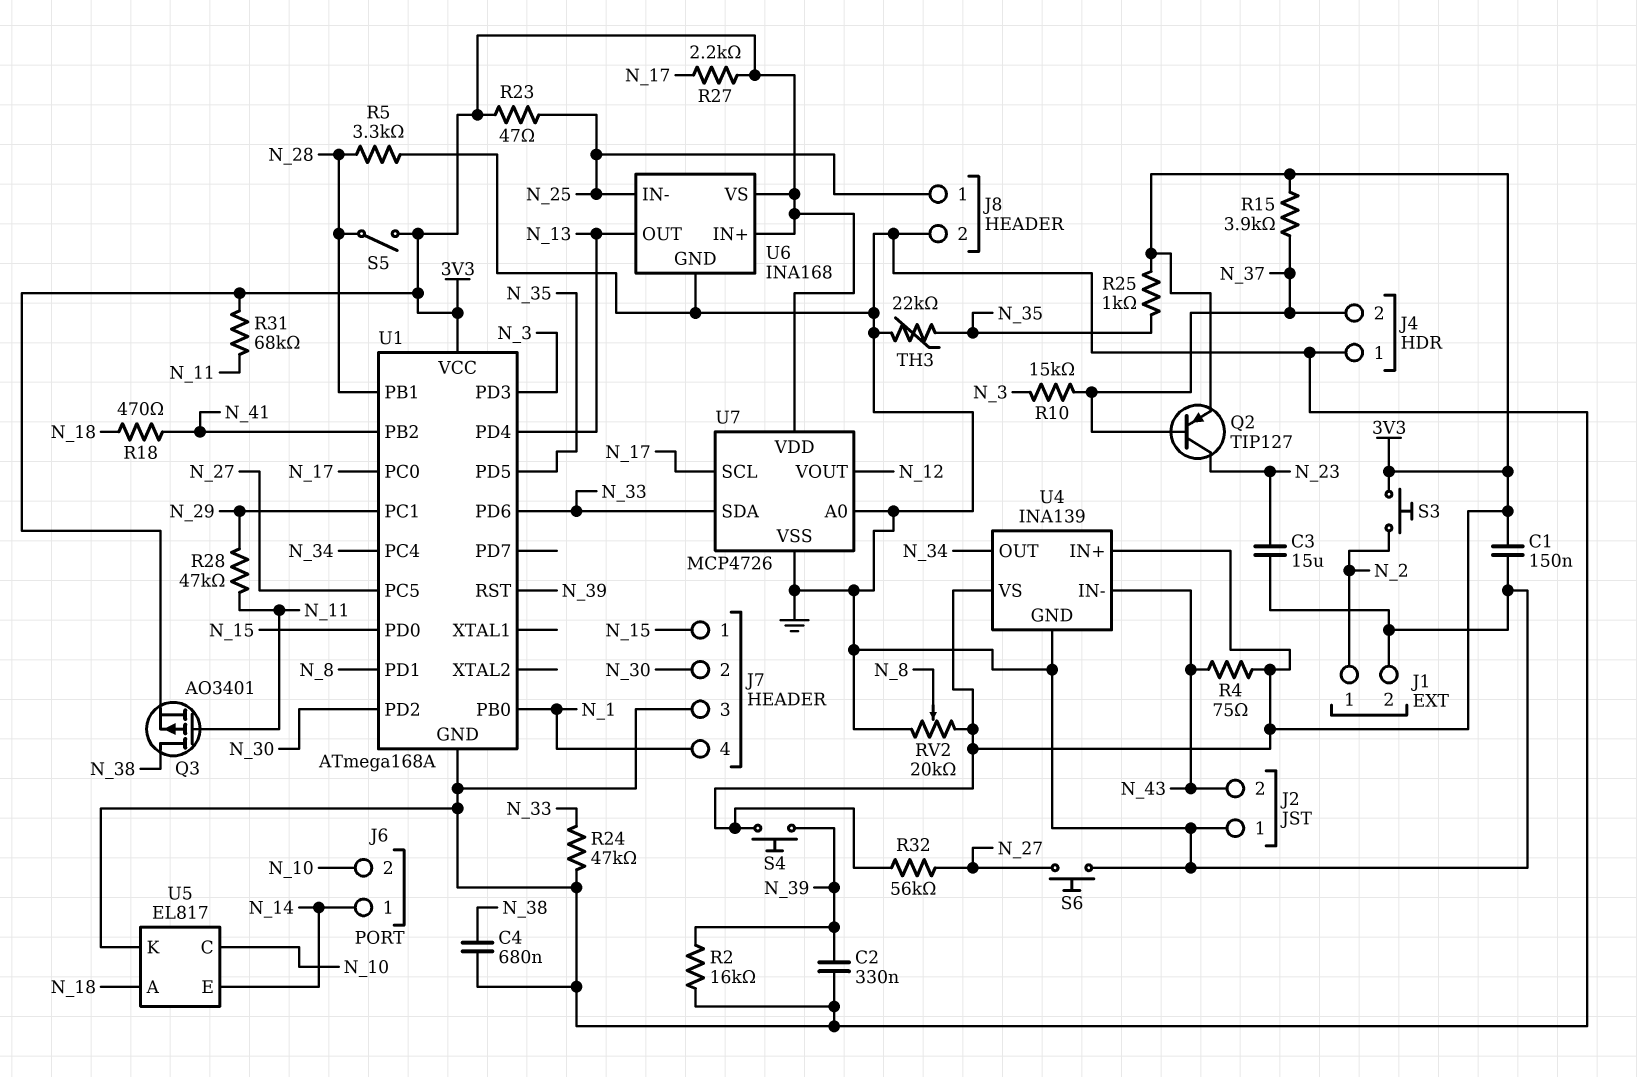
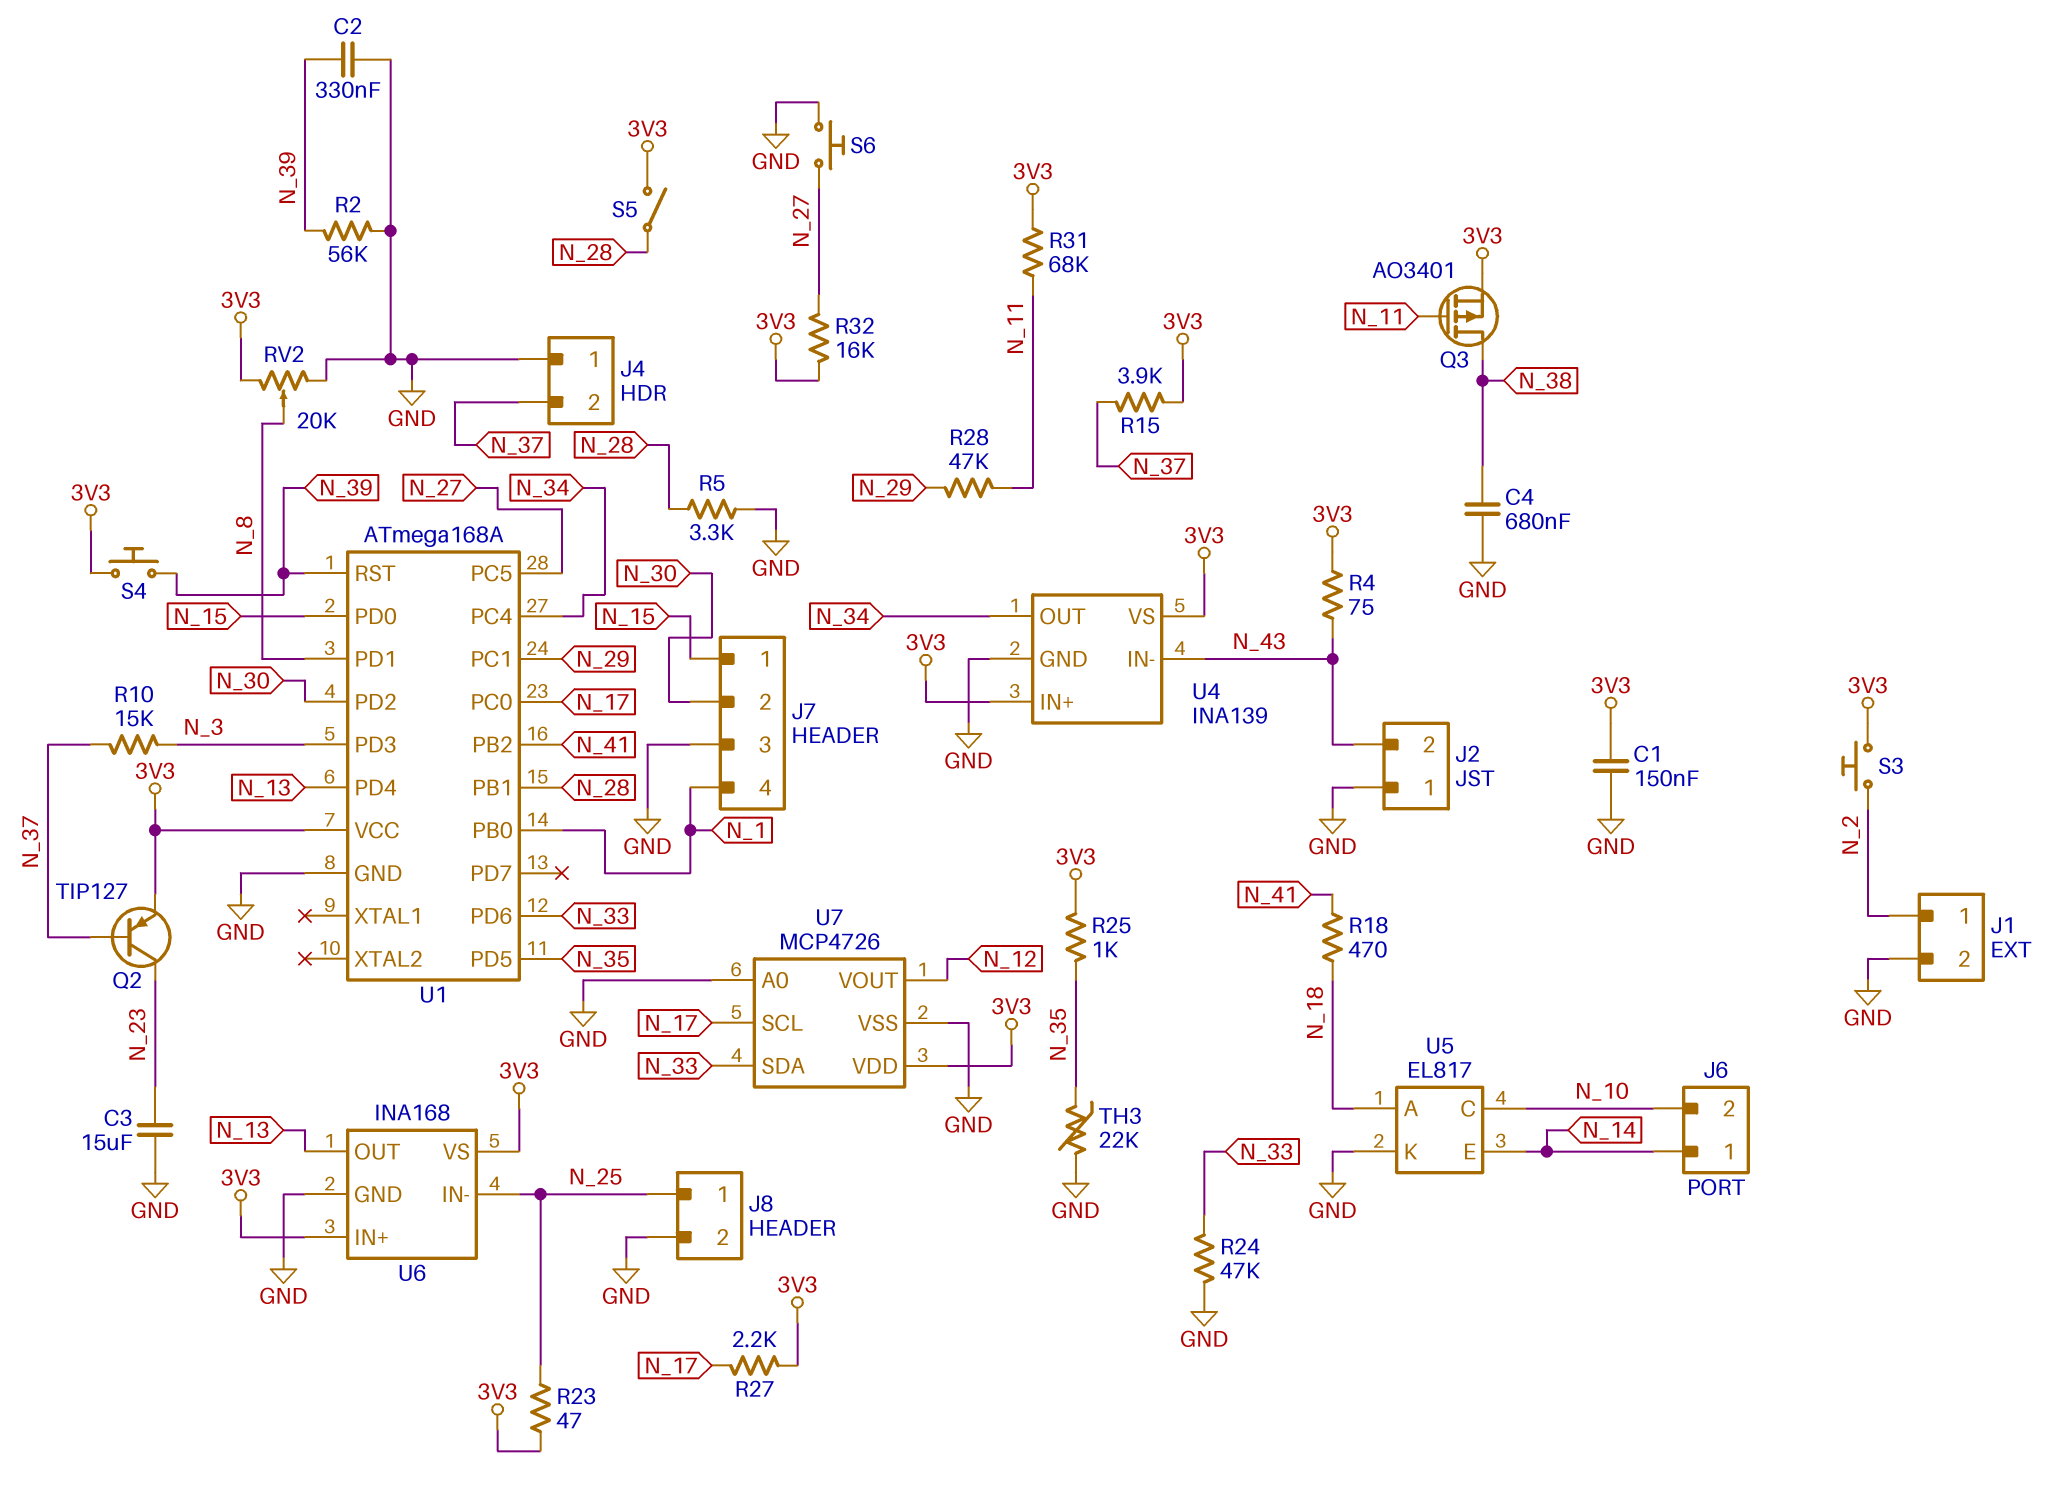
R2: 16k (GND, N_39) -> 56k (GND, N_39)
R32: 56k (3V3, N_27) -> 16k (3V3, N_27)

